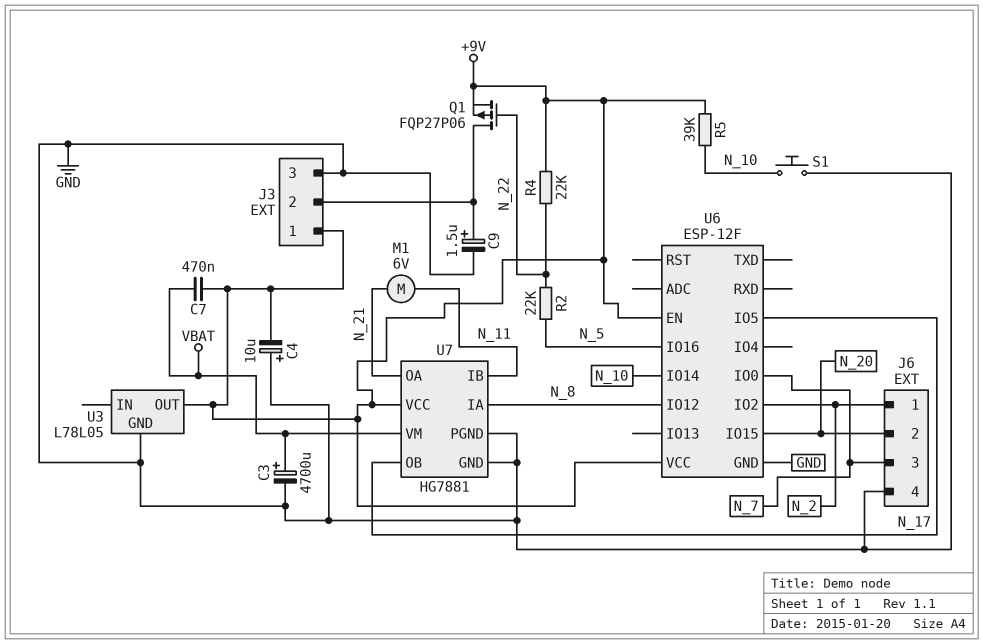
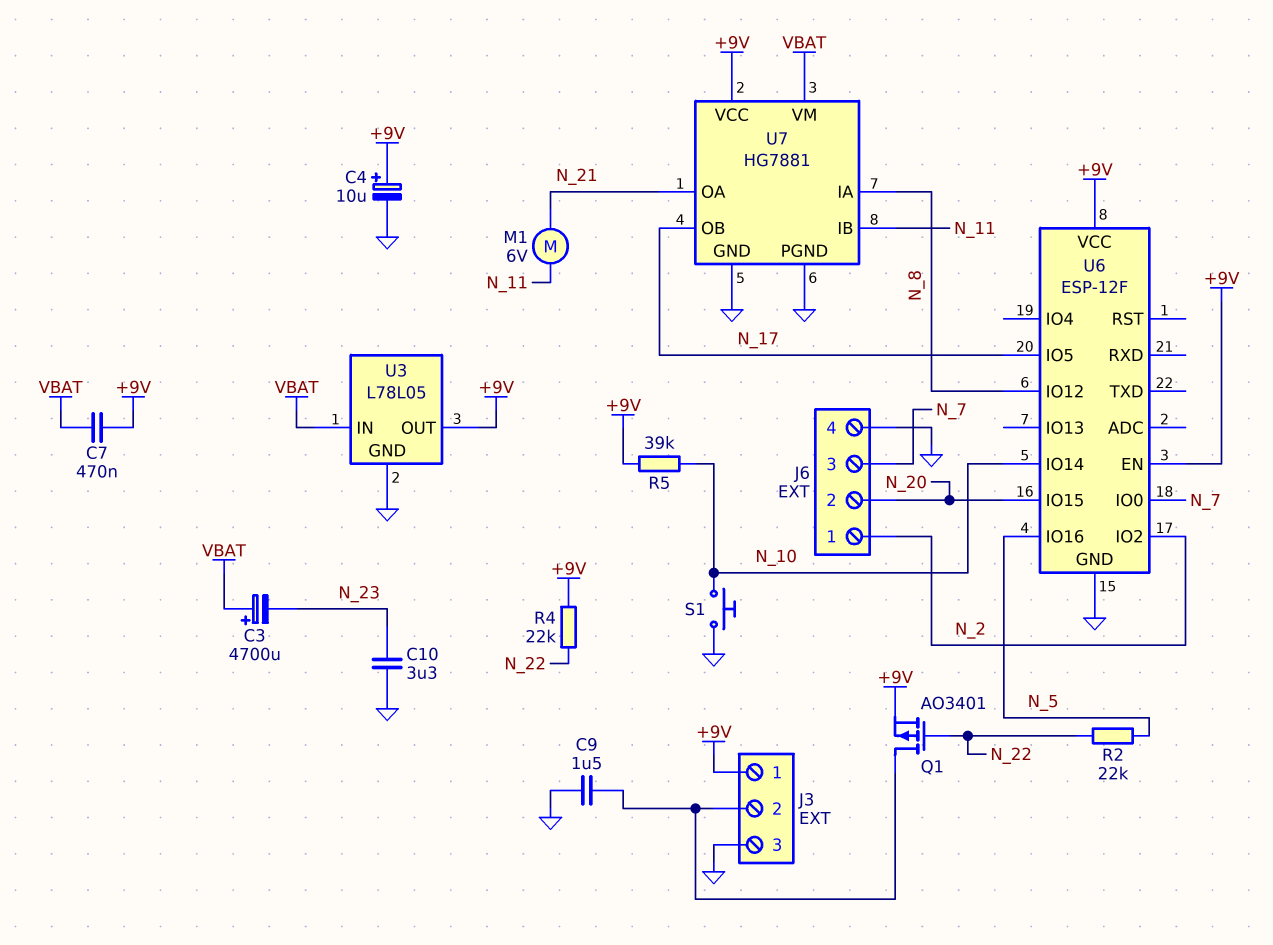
C3: 4700uF (plus VBAT, minus GND) -> 4700uF (plus VBAT, minus N_23)
C4: 10uF (plus GND, minus +9V) -> 10uF (plus +9V, minus GND)
C9: 1.5uF (plus J3/2, minus GND) -> 1.5uF (GND, J3/2)
C10: none -> 3.3uF (GND, N_23)
Q1: PMOS FQP27P06 (G N_22, D J3/2, S +9V) -> PMOS AO3401 (G N_22, D J3/2, S +9V)
U3 pin IN: none -> VBAT

